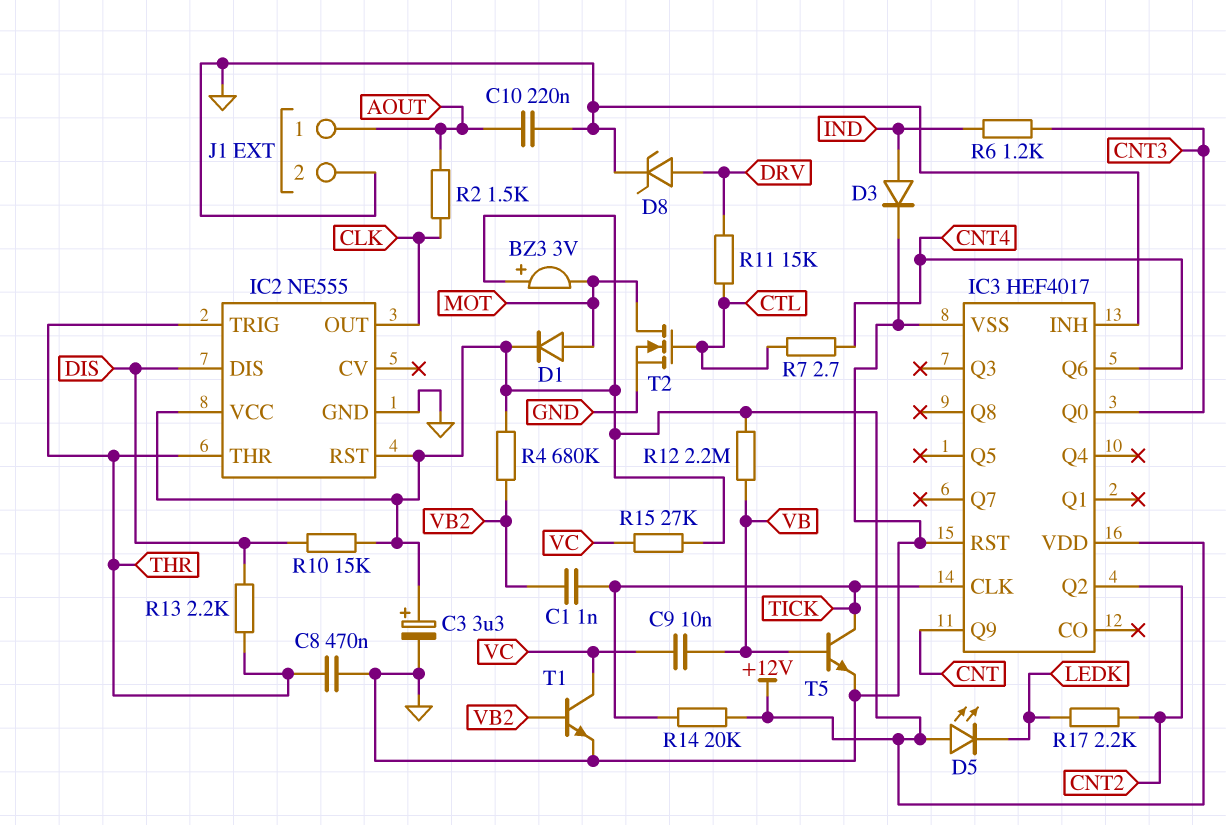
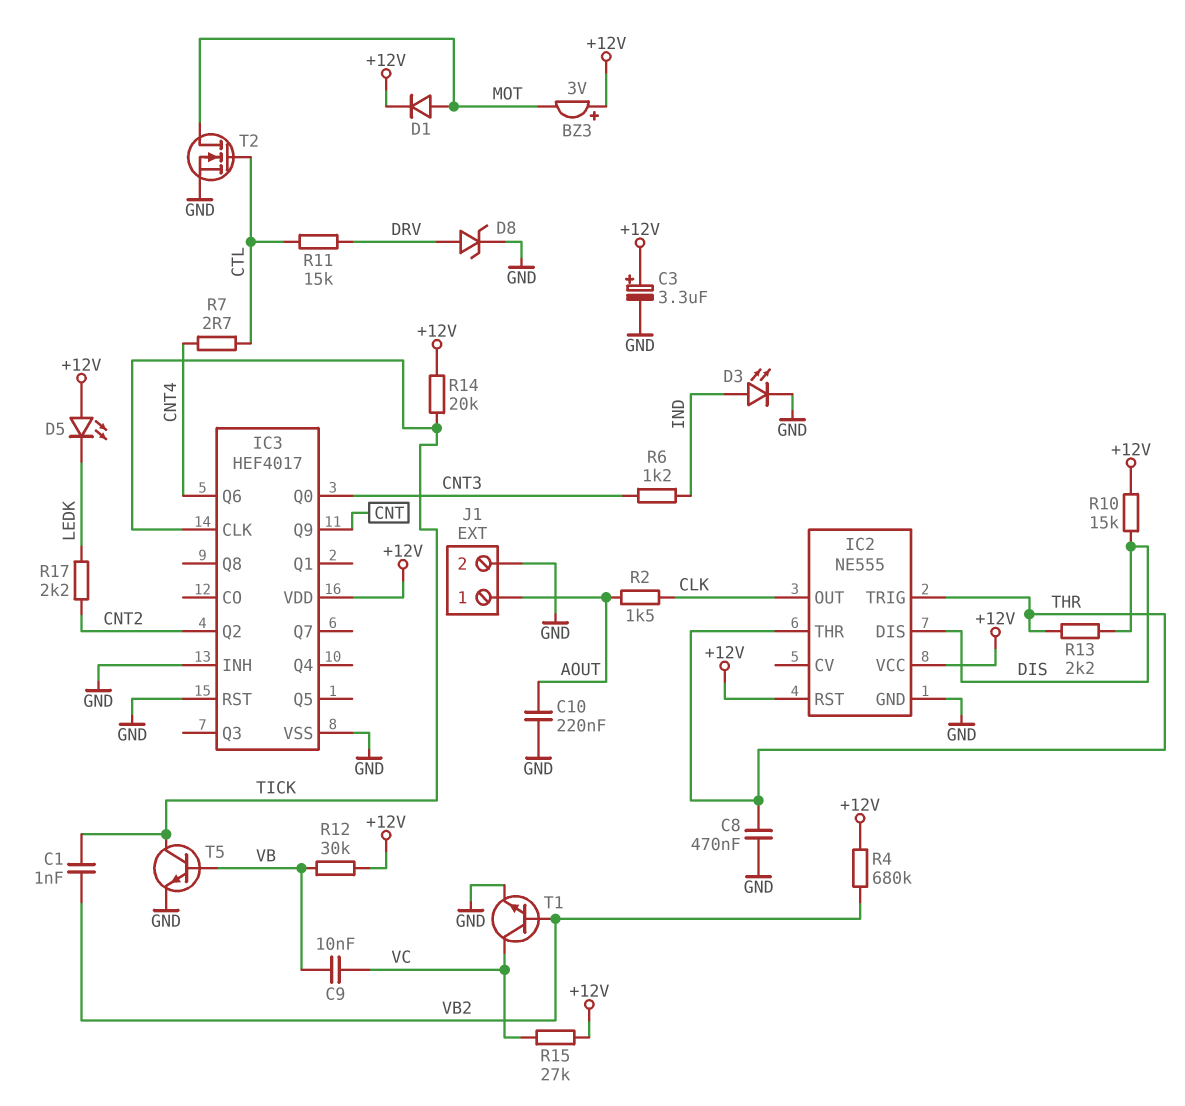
D3: diode (A IND, K GND) -> LED (A IND, K GND)
R12: 2.2M (+12V, VB) -> 30k (+12V, VB)

